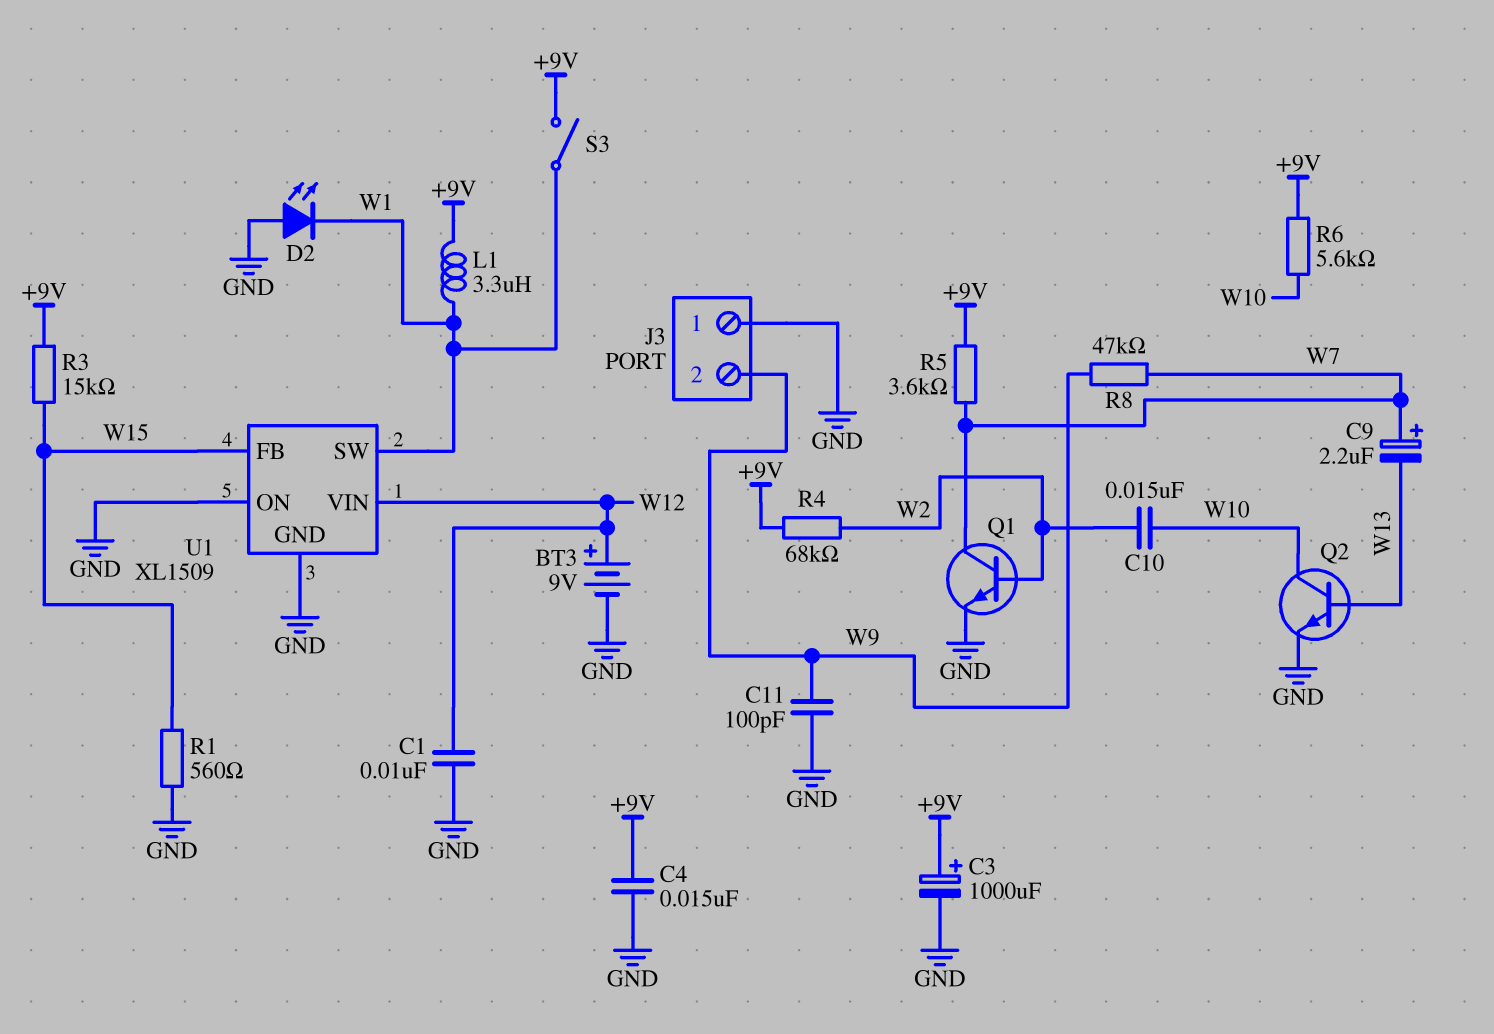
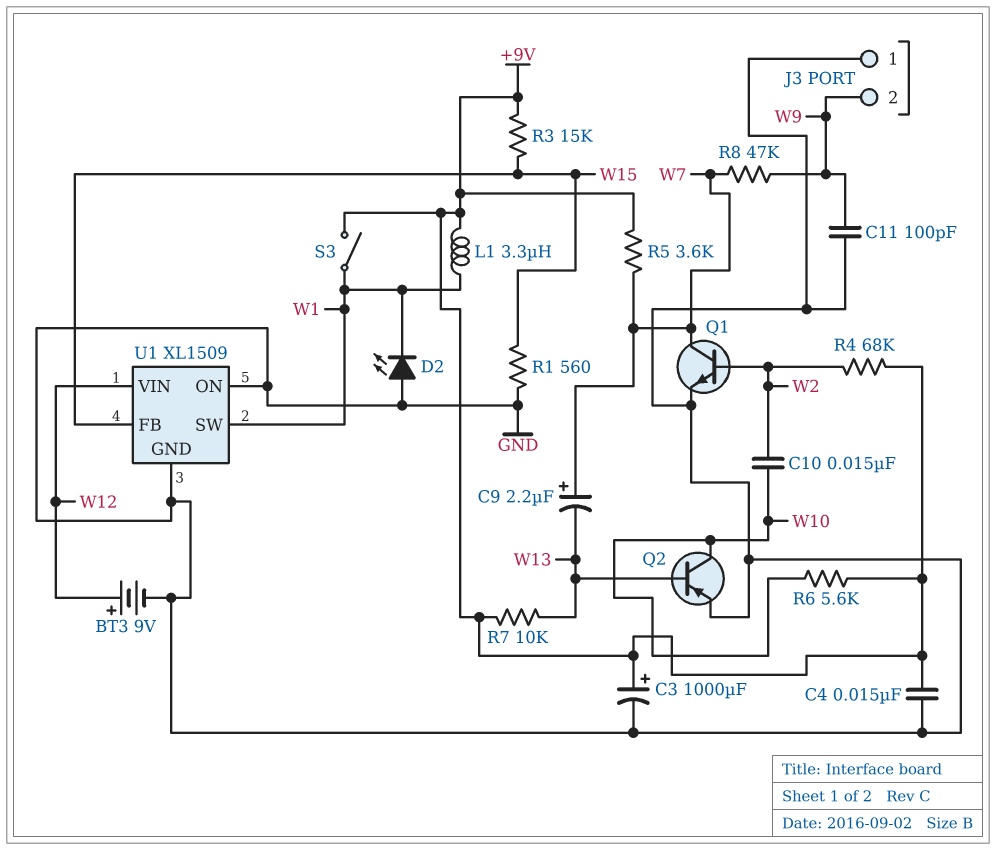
C1: 10nF (GND, W12) -> none
Q2: NPN (B W13, C W10, E GND) -> PNP (B W13, C W10, E GND)
R7: none -> 10k (+9V, W13)

